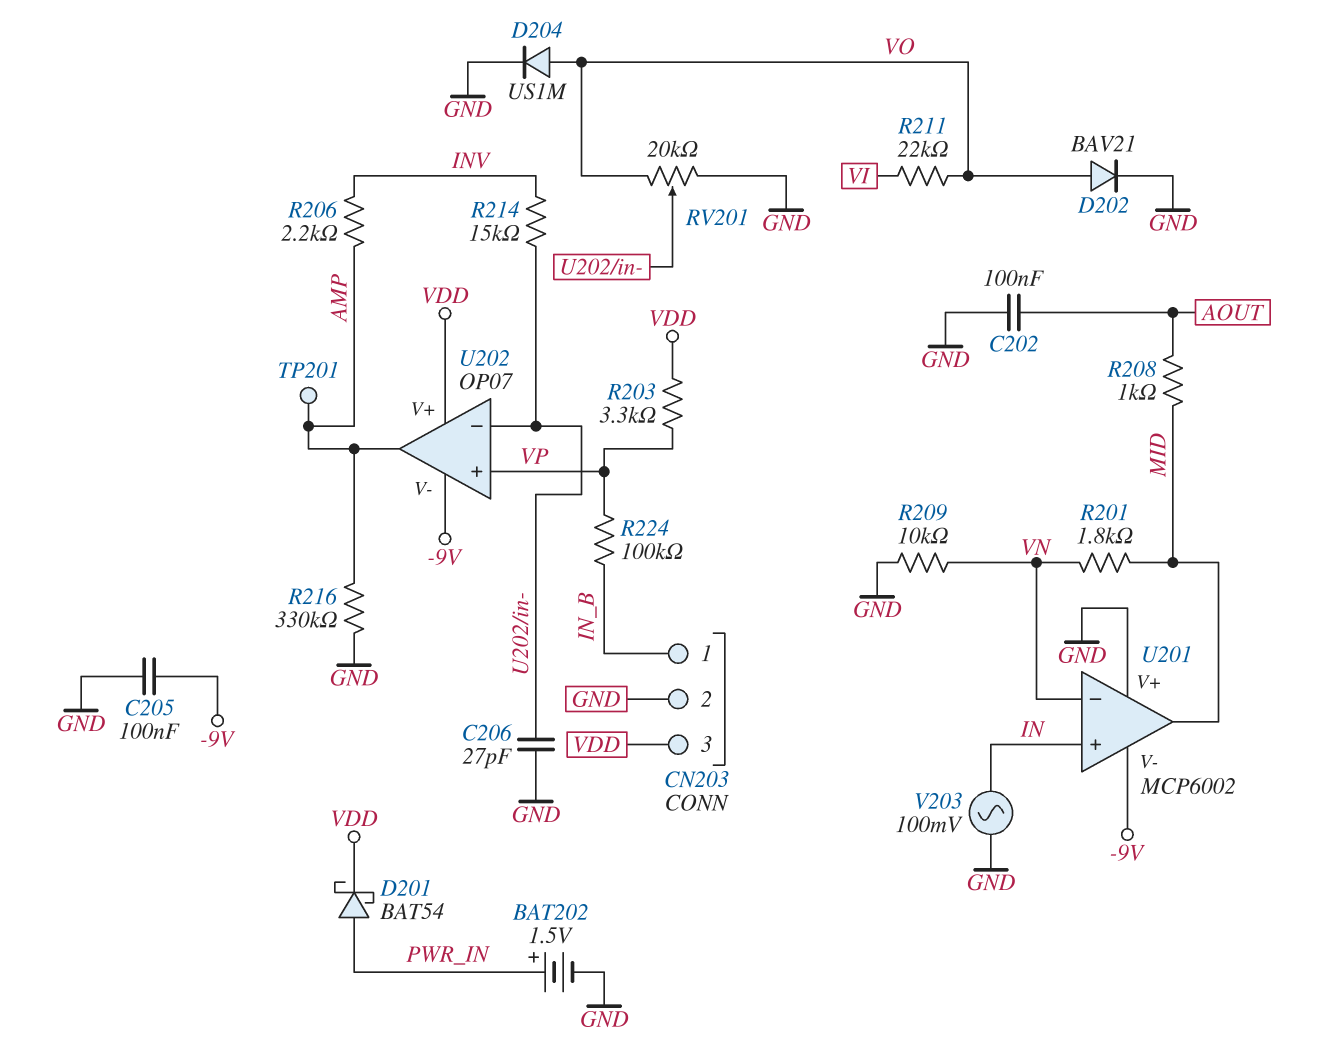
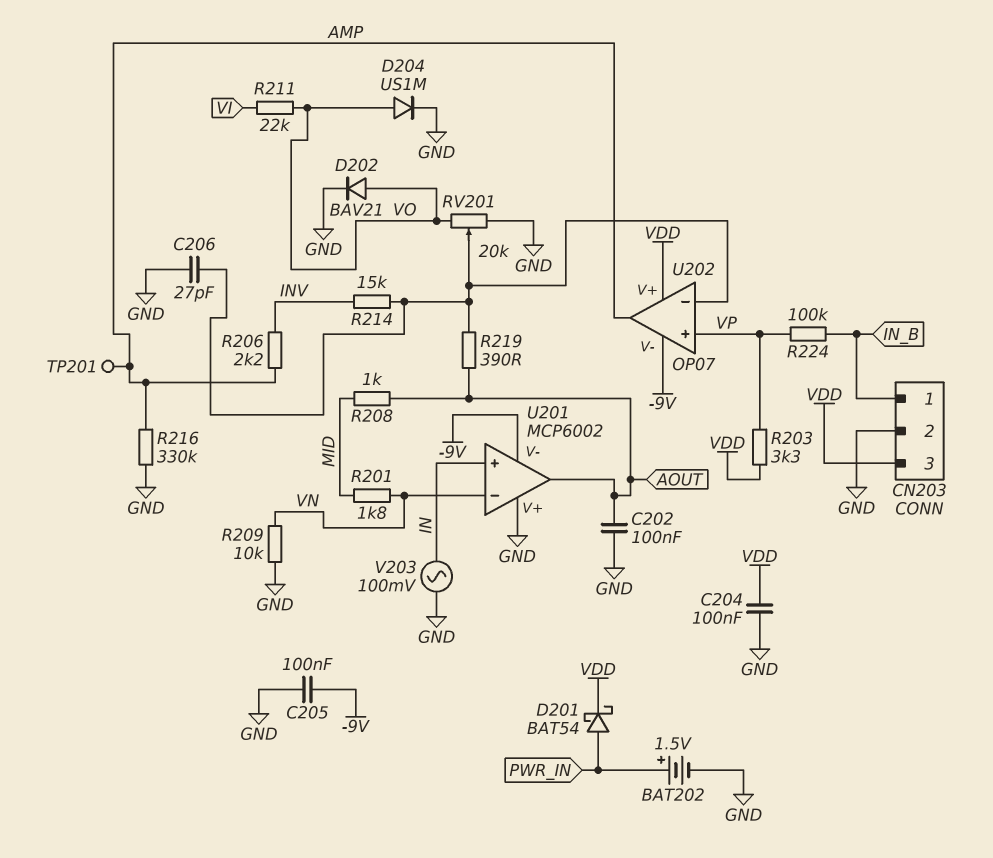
C204: none -> 100nF (GND, VDD)
R219: none -> 390 (AOUT, U202/in-)
U201 pin out: MID -> AOUT

